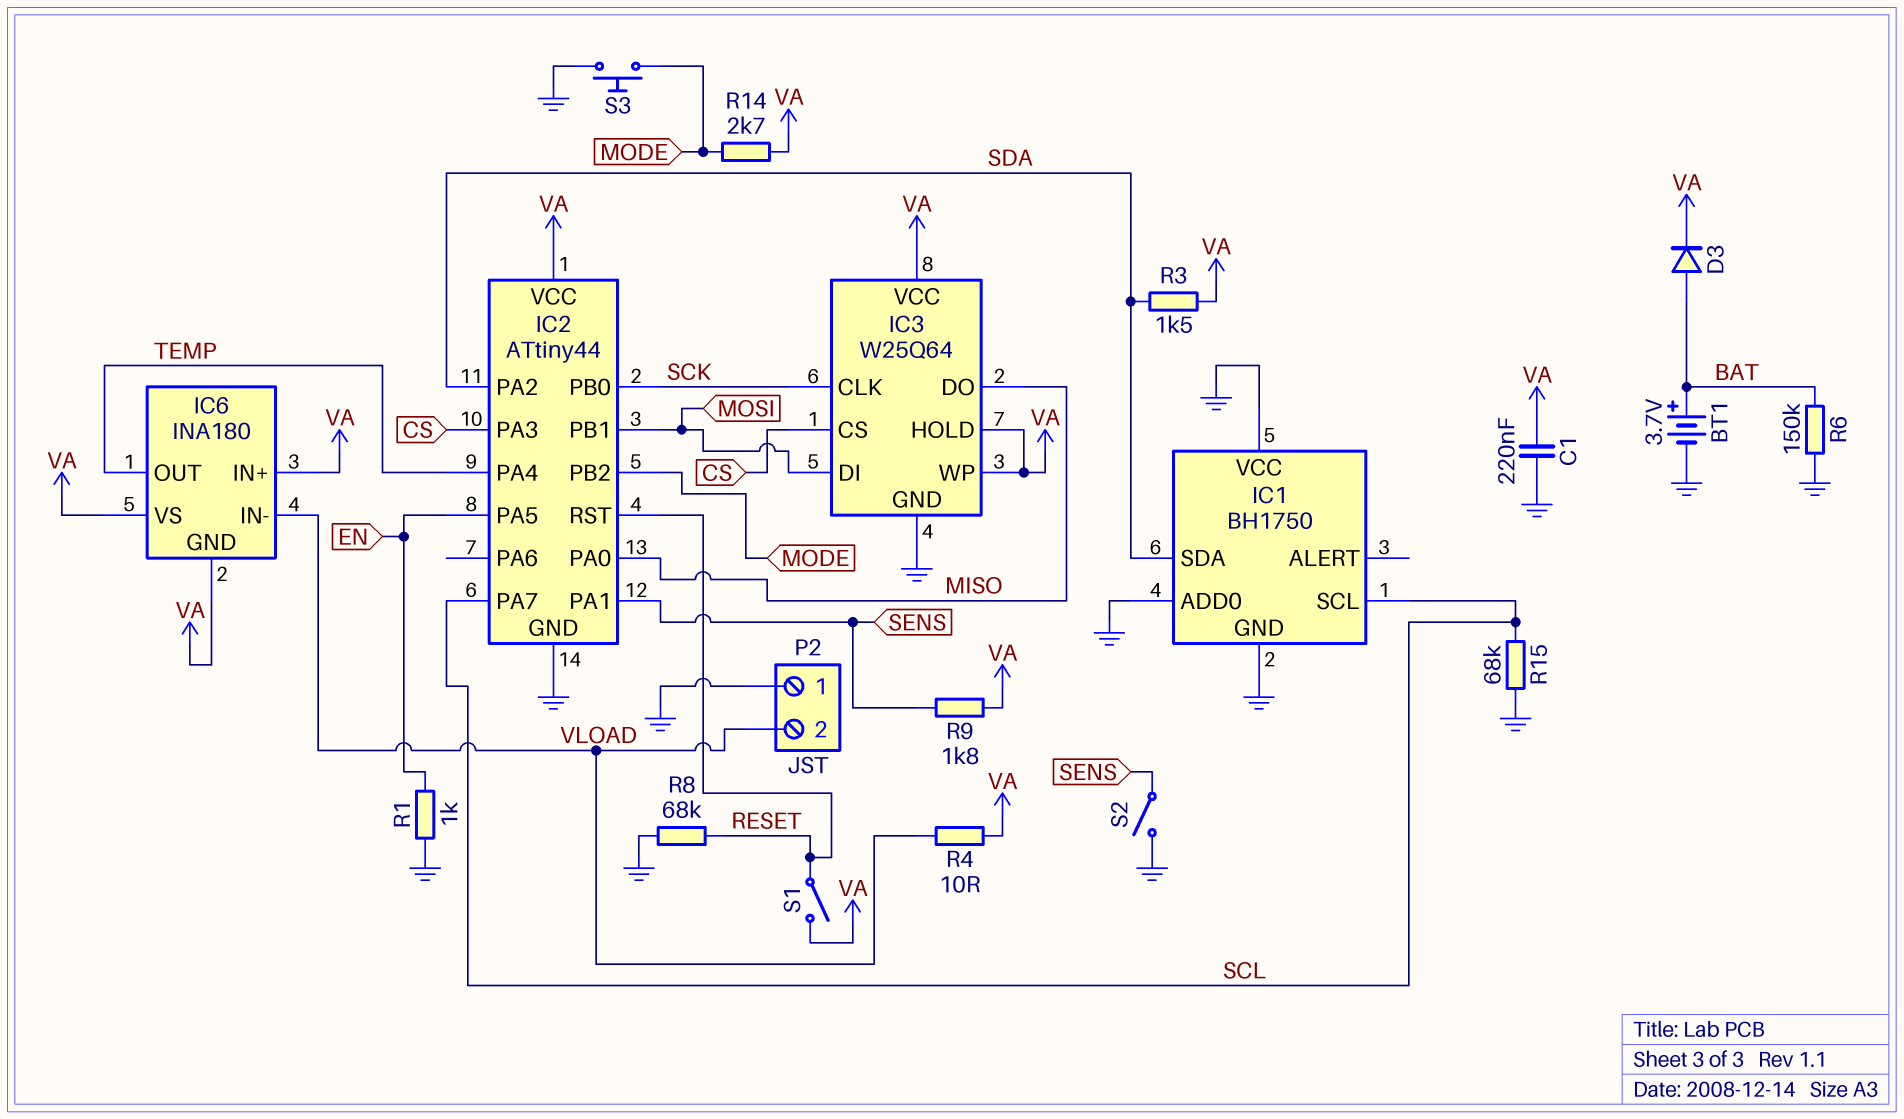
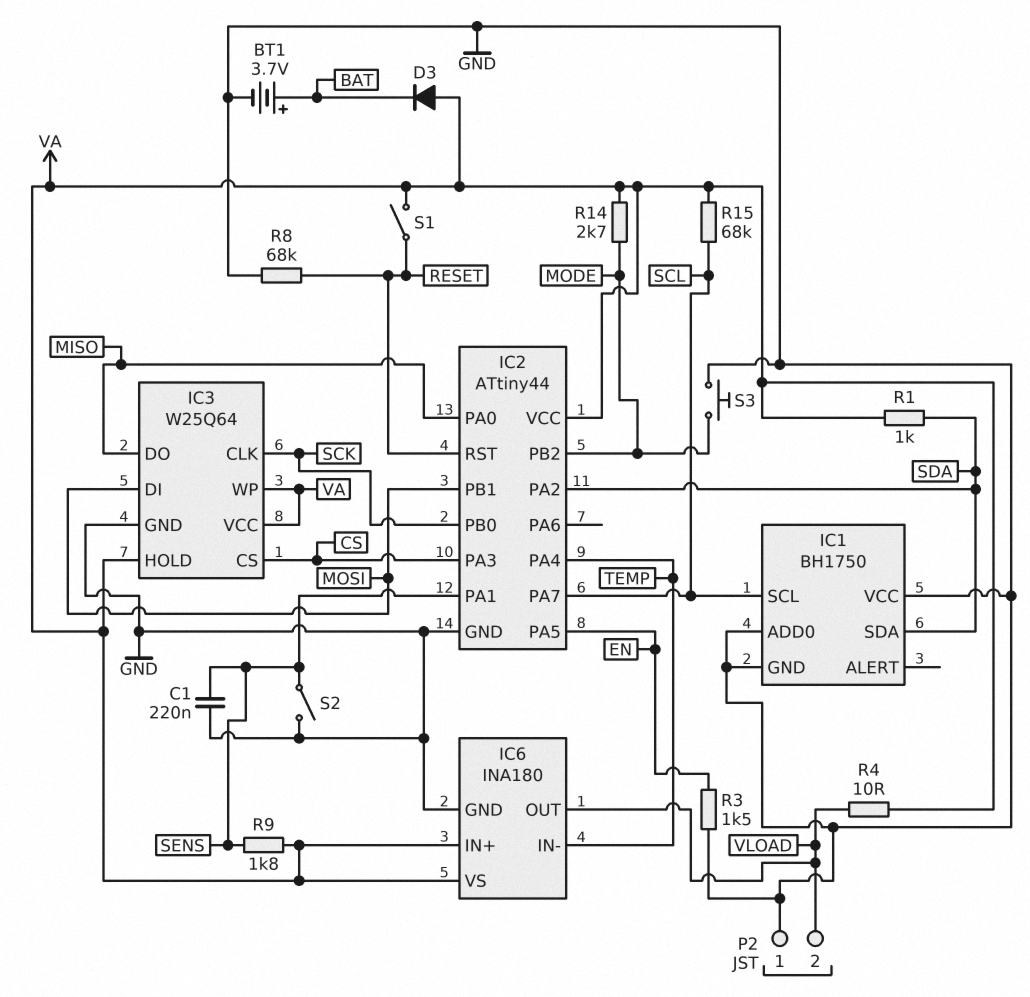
C1: 220nF (GND, VA) -> 220nF (GND, SENS)
D3: diode (A BAT, K VA) -> diode (A VA, K BAT)
IC6 pin GND: VA -> GND
IC6 pin IN-: VLOAD -> TEMP
IC6 pin OUT: TEMP -> VLOAD
R1: 1k (EN, GND) -> 1k (SDA, VA)
R3: 1.5k (SDA, VA) -> 1.5k (EN, GND)
R6: 150k (BAT, GND) -> none
R15: 68k (GND, SCL) -> 68k (SCL, VA)

